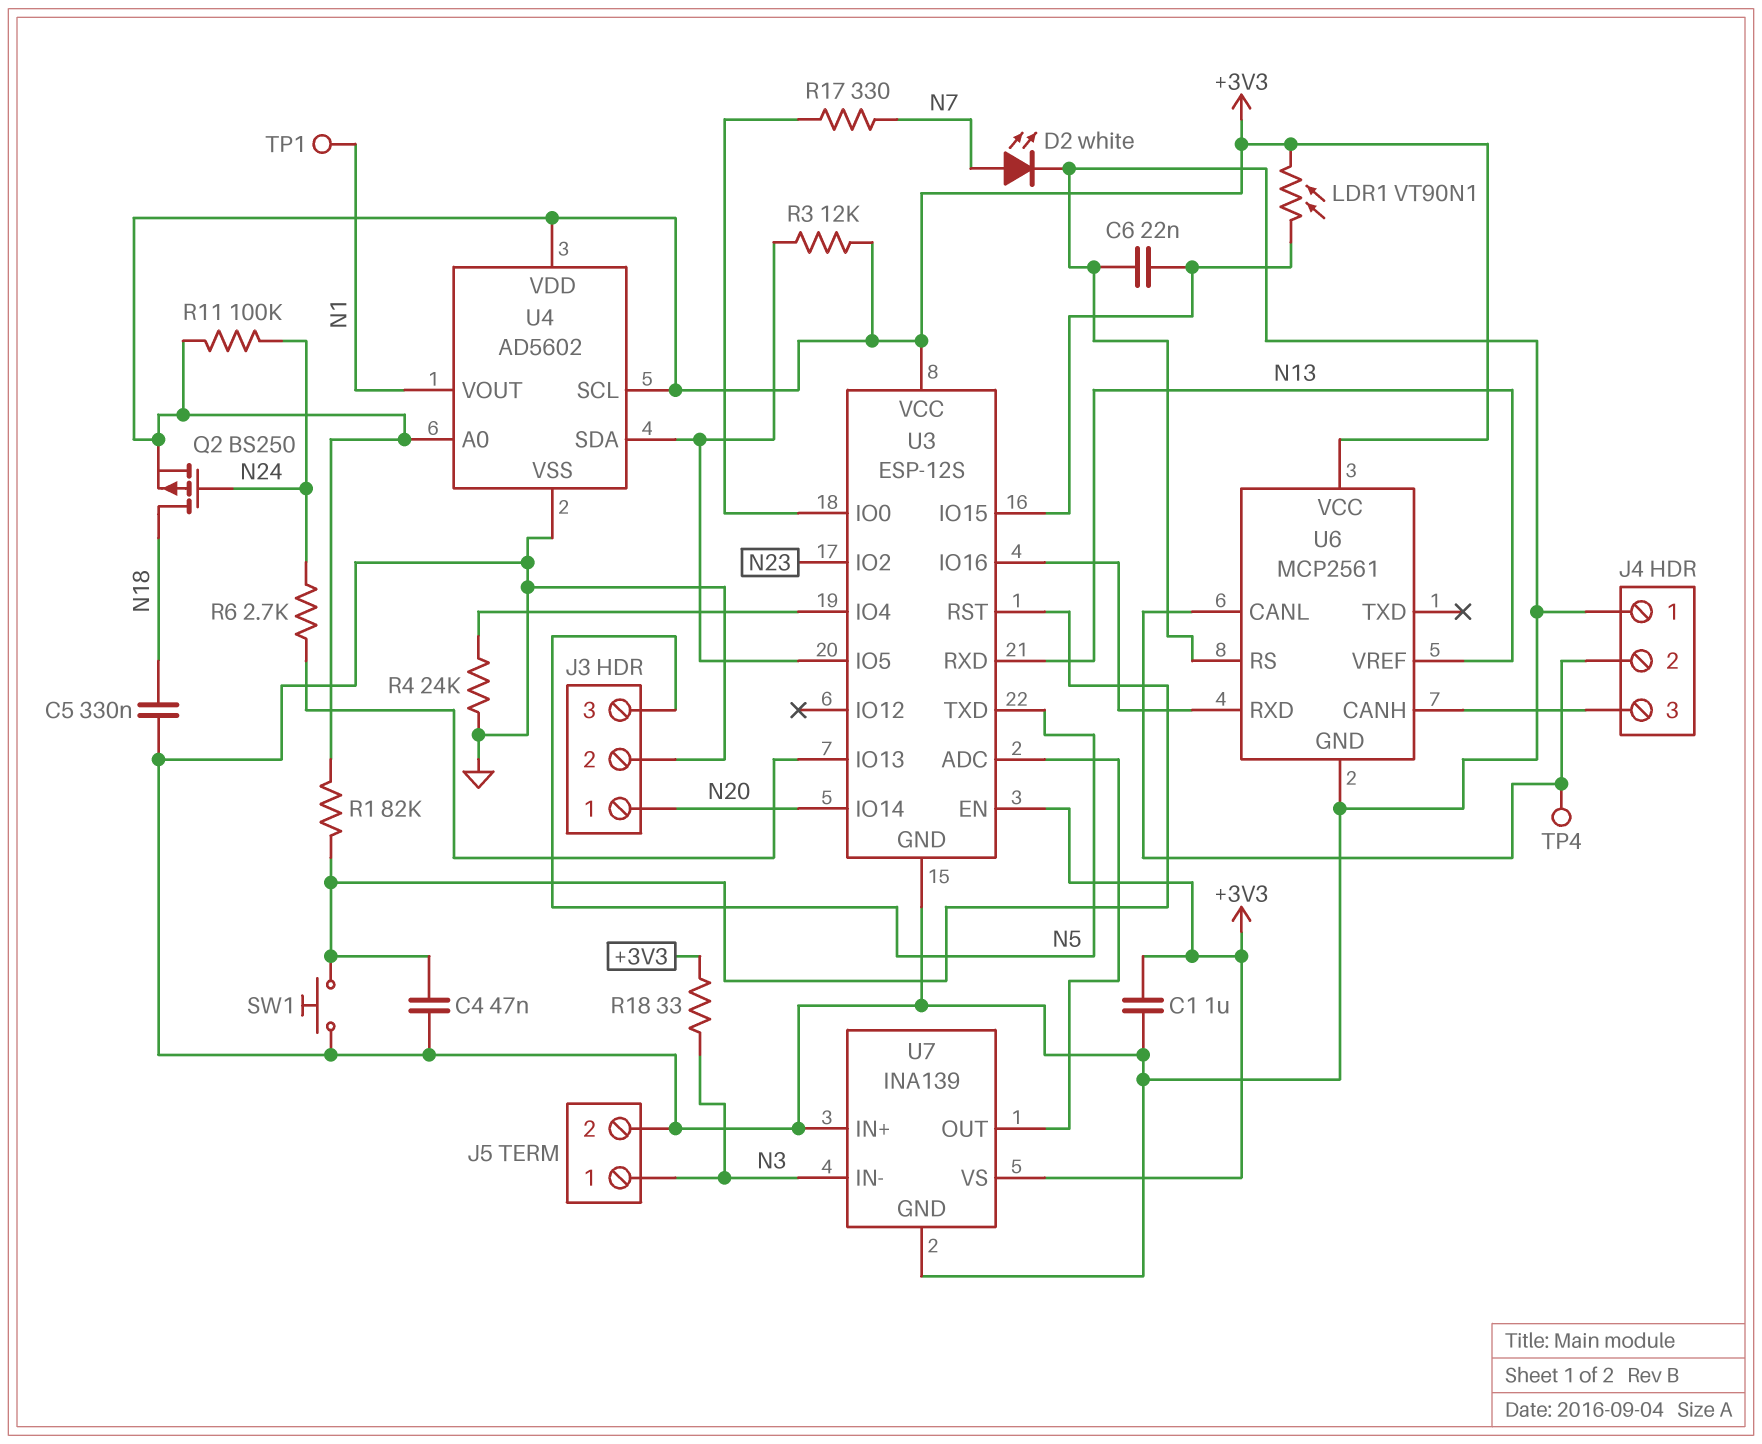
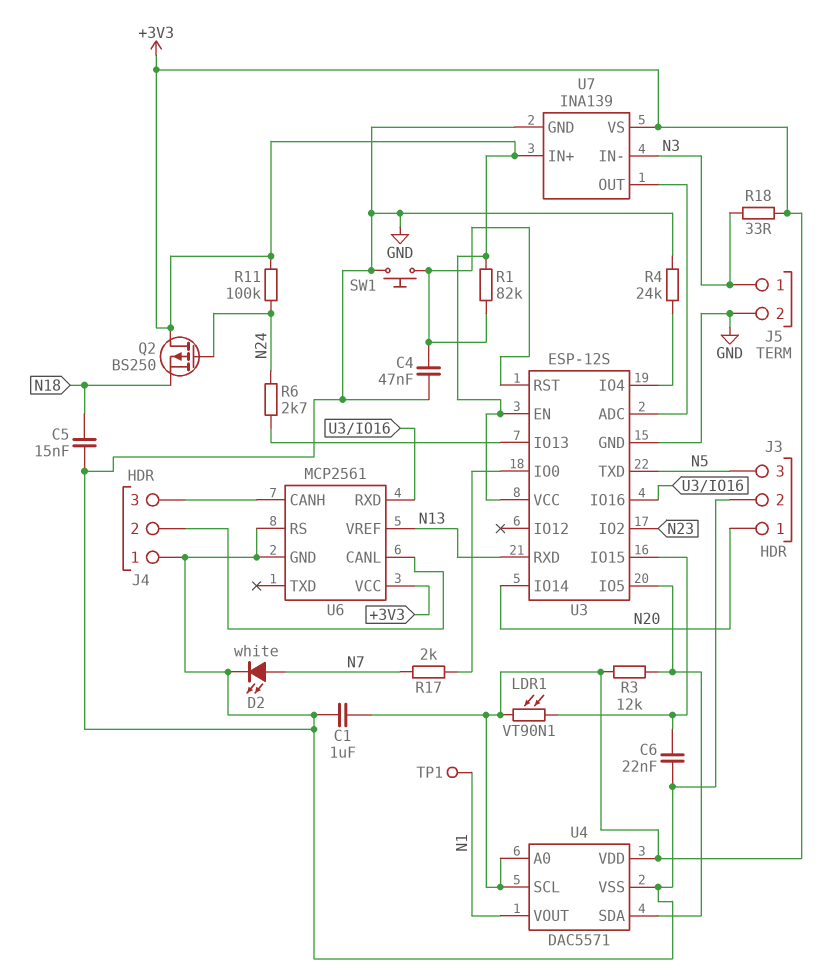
C5: 330nF (GND, N18) -> 15nF (GND, N18)
Q2: PMOS BS250 (G N24, D N18, S +3V3) -> PMOS BS250 (G N24, D +3V3, S N18)
R17: 330 (N7, U3/IO0) -> 2k (N7, U3/IO0)
TP4: test point (J4/2) -> none
U4: AD5602 -> DAC5571
U7 pin IN+: GND -> +3V3

